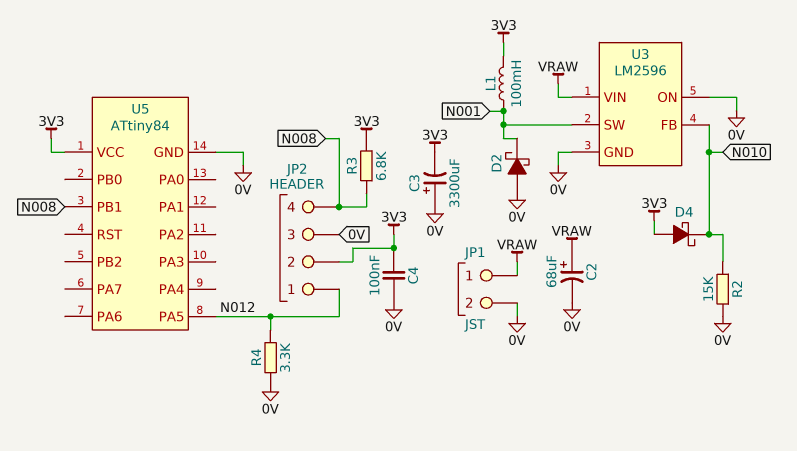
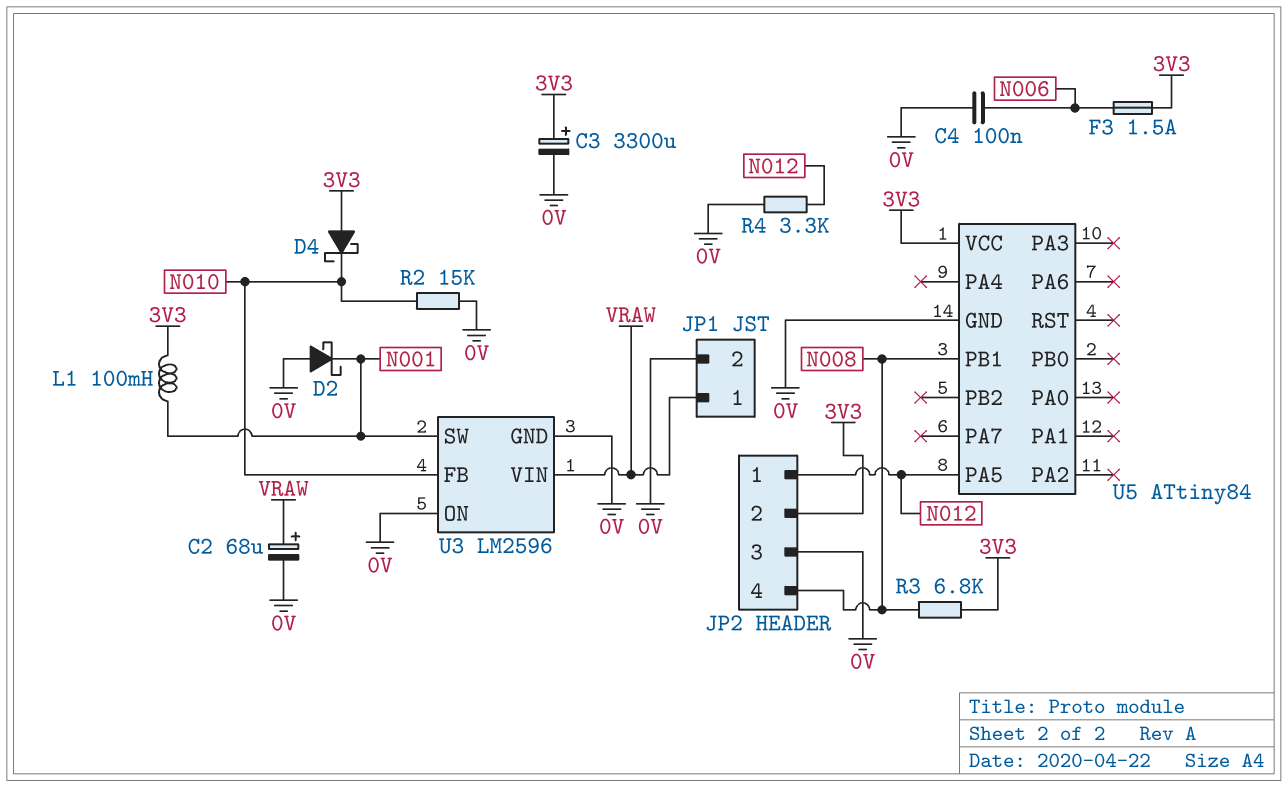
C3: 3300uF (plus 0V, minus 3V3) -> 3300uF (plus 3V3, minus 0V)
C4: 100nF (0V, 3V3) -> 100nF (0V, N006)
F3: none -> 1.5A (3V3, N006)

